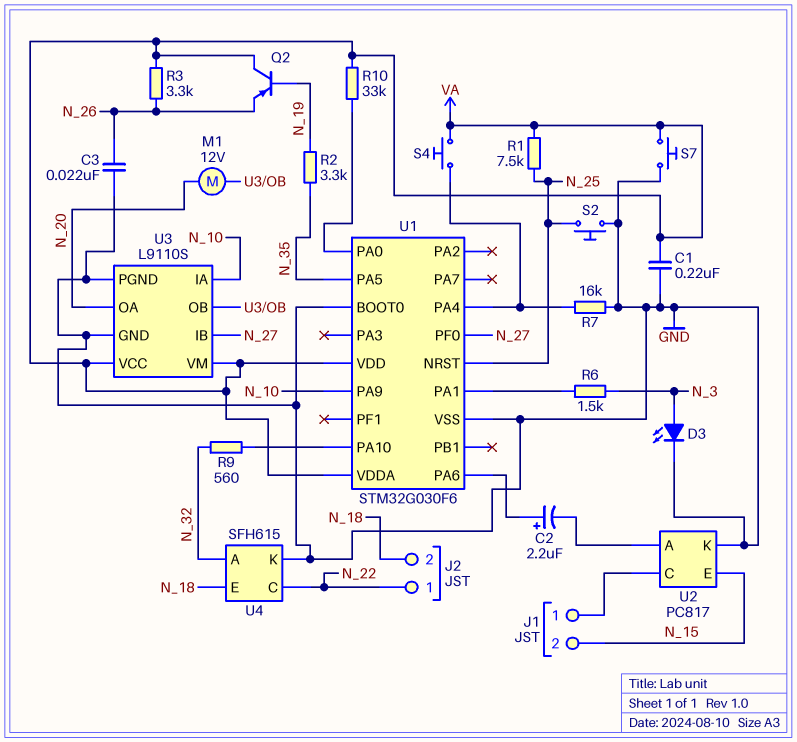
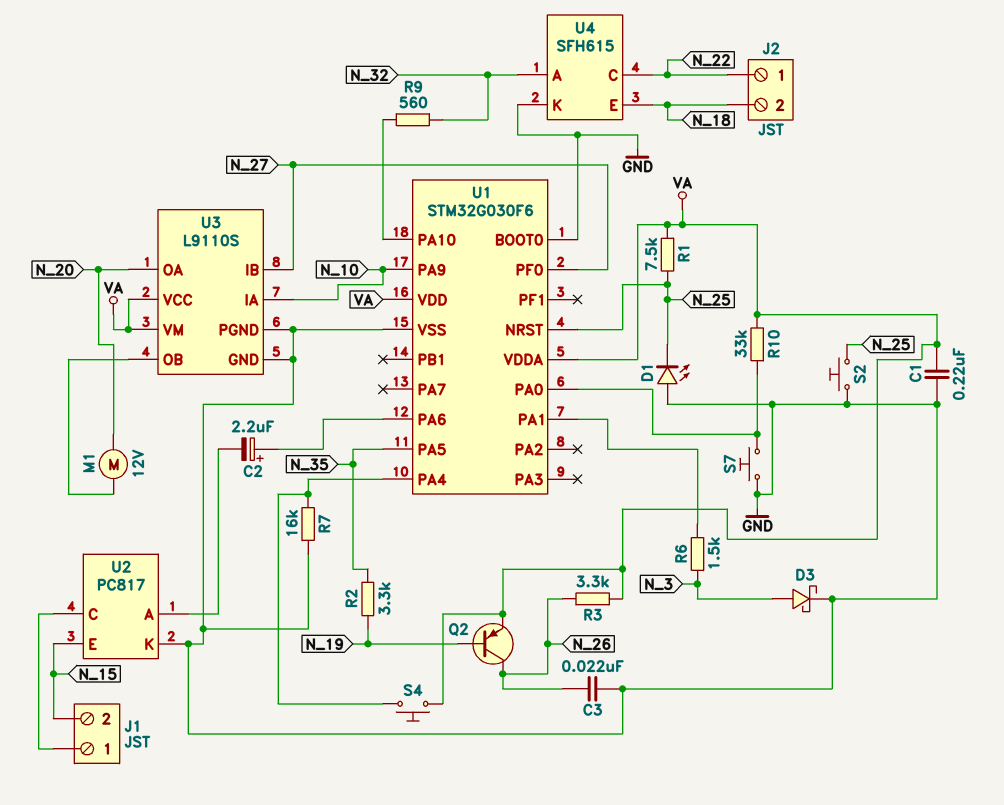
D1: none -> LED (A GND, K N_25)
D3: LED (A N_3, K GND) -> schottky (A N_3, K GND)
Q2: PNP (B N_19, C VA, E N_26) -> PNP (B N_19, C N_26, E VA)
S7: button (GND, VA) -> button (GND, U1/PA0)

